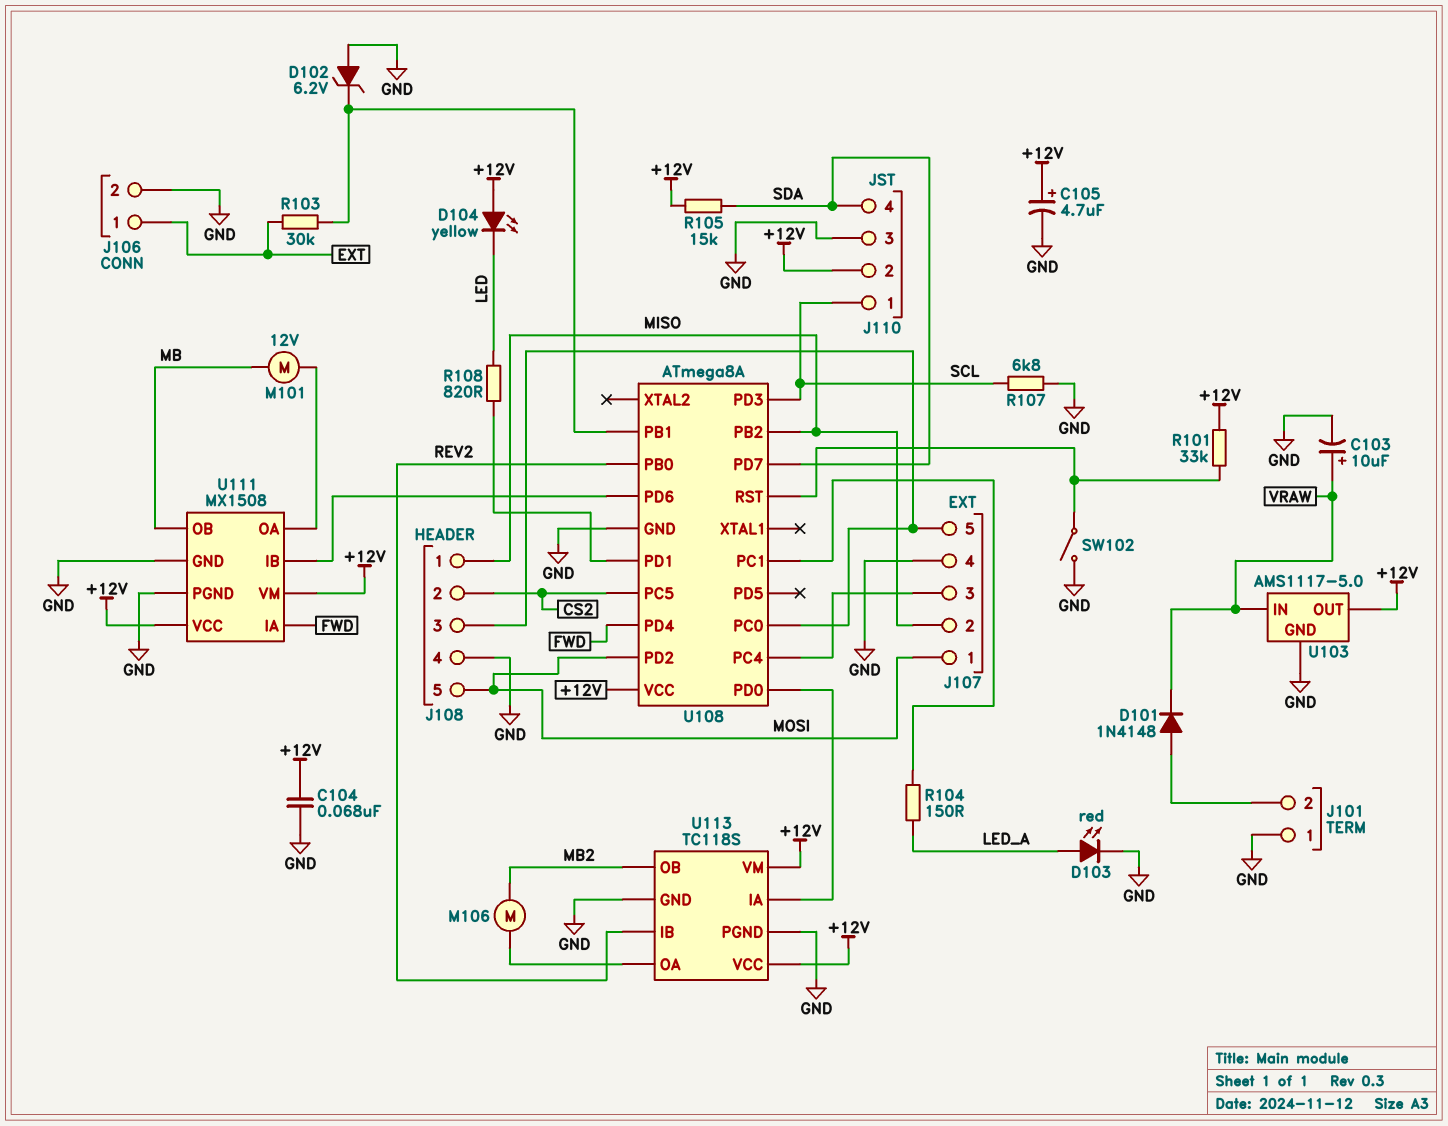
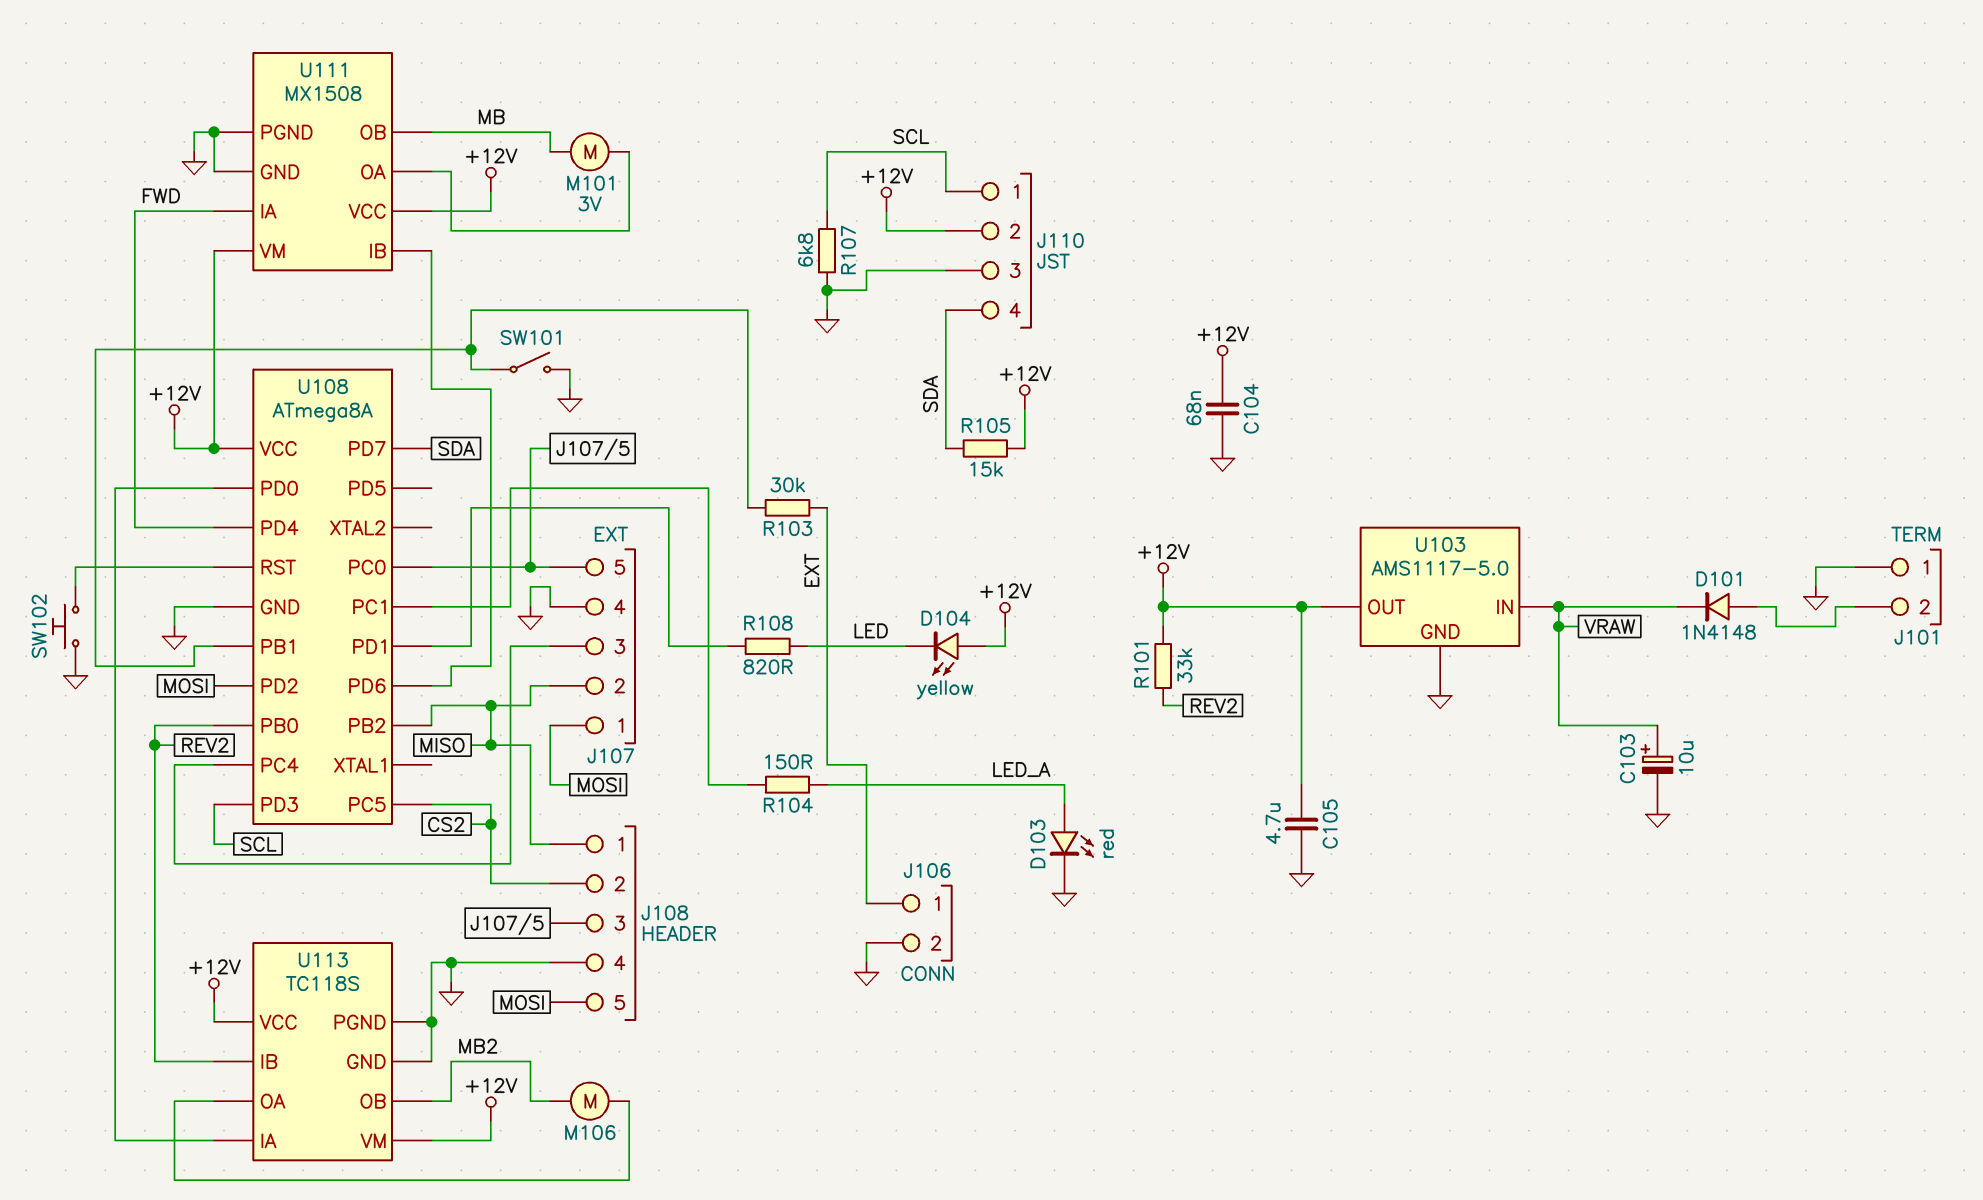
C105: 4.7uF (plus +12V, minus GND) -> 4.7uF (+12V, GND)
D102: zener 6.2V (A GND, K U108/PB1) -> none
M101: motor 12V (MB, U111/OA) -> motor 3V (MB, U111/OA)
R101: 33k (+12V, U108/RST) -> 33k (+12V, REV2)
SW101: none -> switch (GND, U108/PB1)
SW102: switch (GND, U108/RST) -> button (GND, U108/RST)

